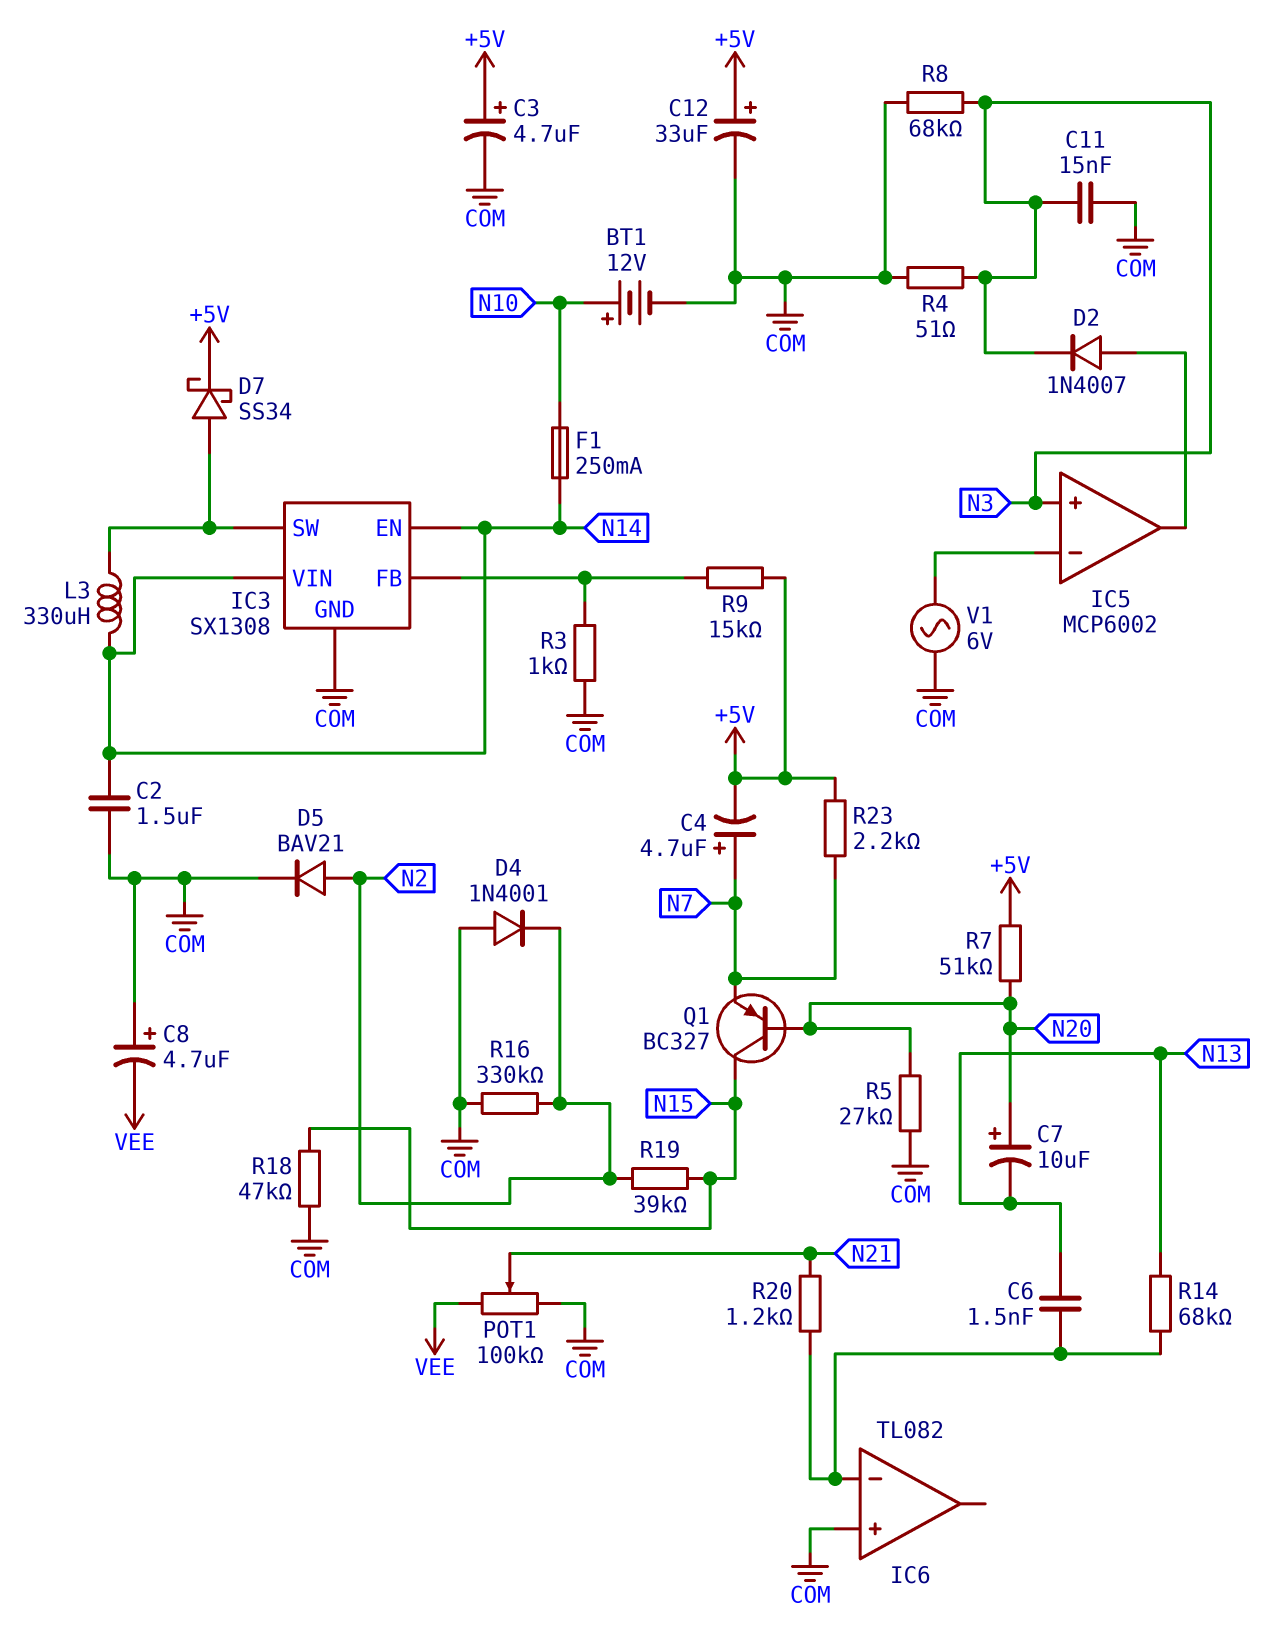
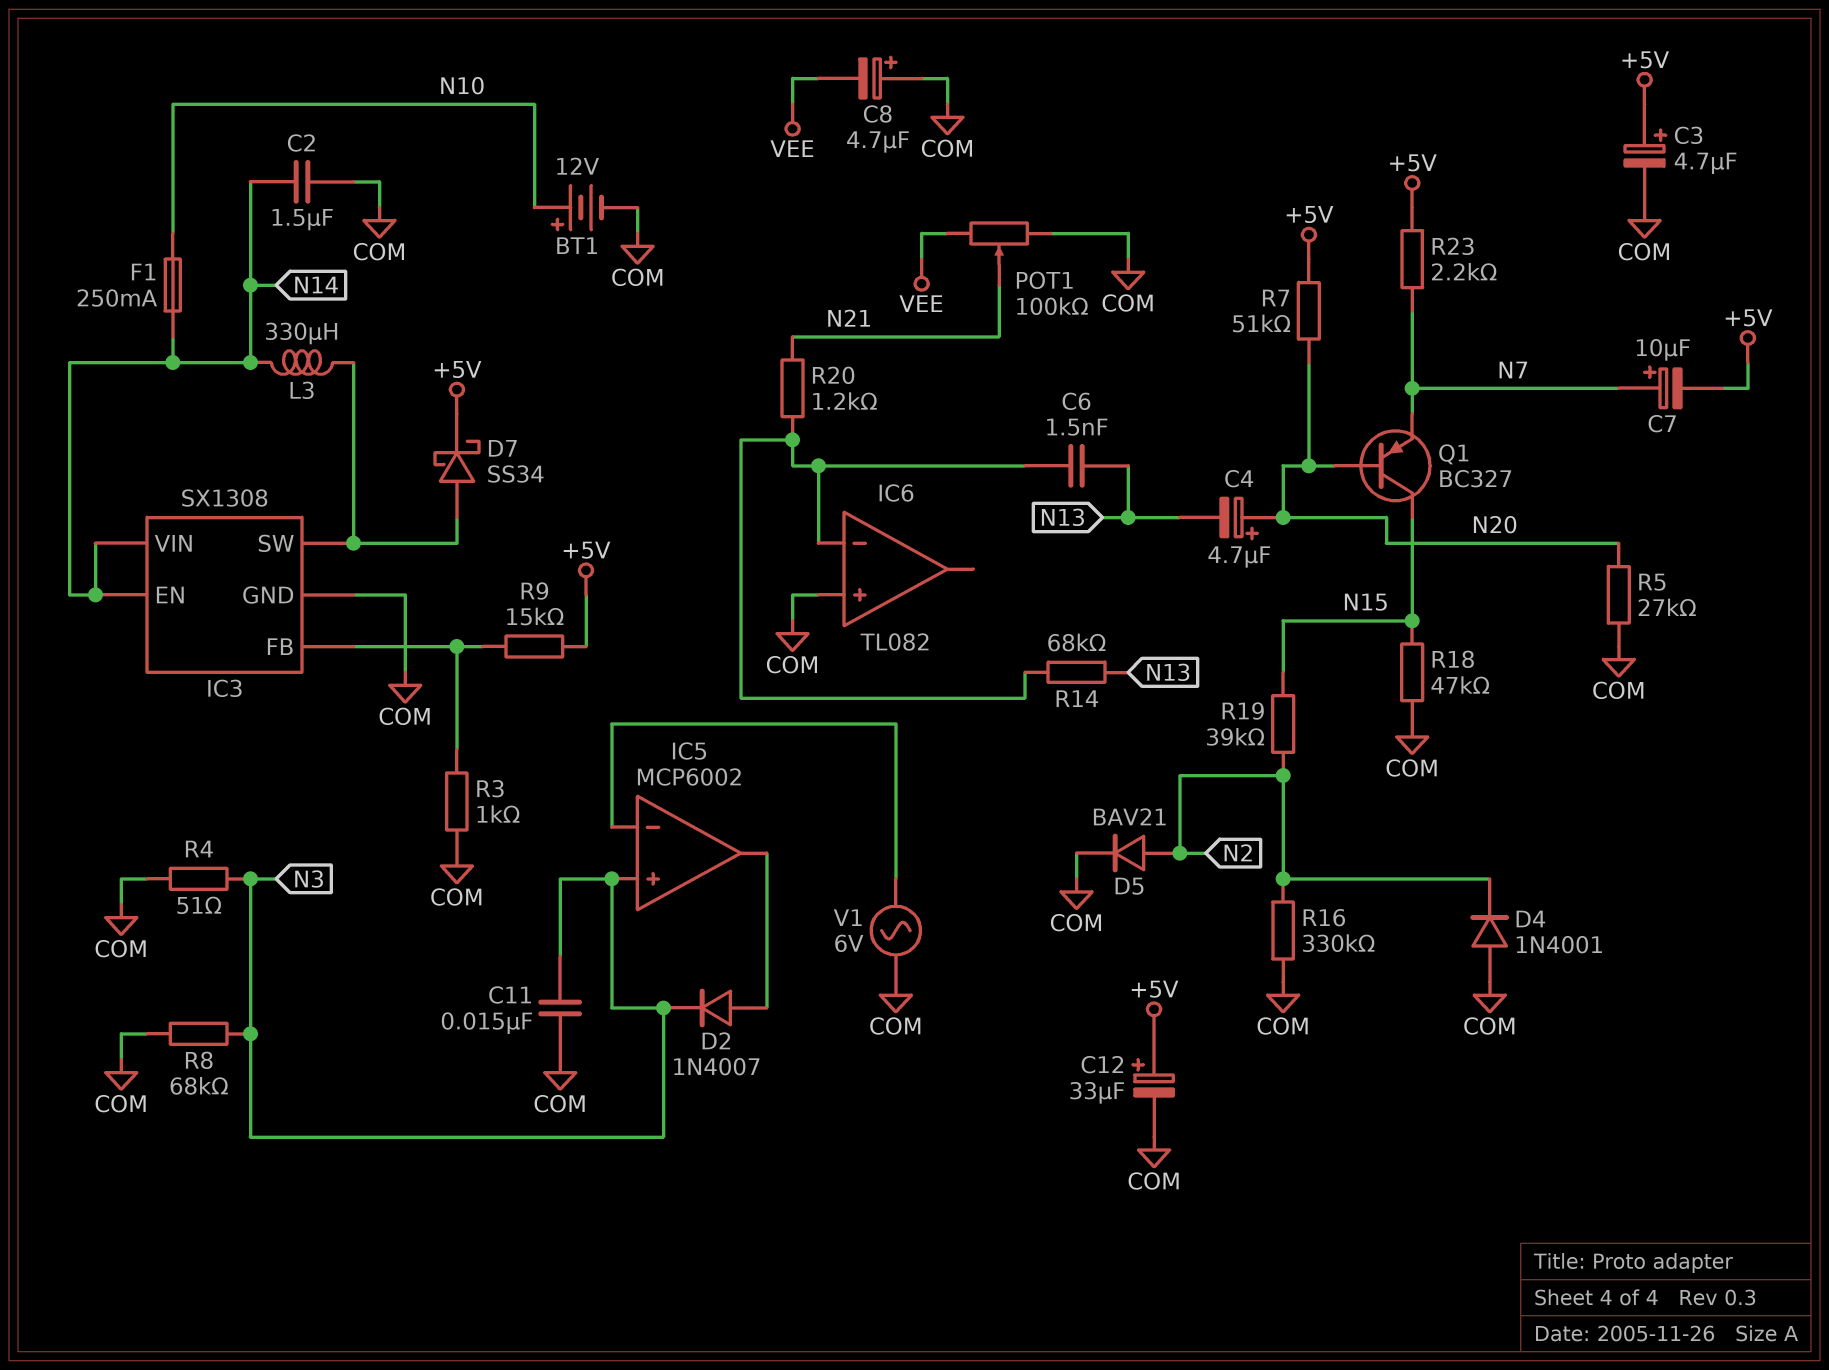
C4: 4.7uF (plus N7, minus +5V) -> 4.7uF (plus N20, minus N13)
C7: 10uF (plus N20, minus N13) -> 10uF (plus N7, minus +5V)

